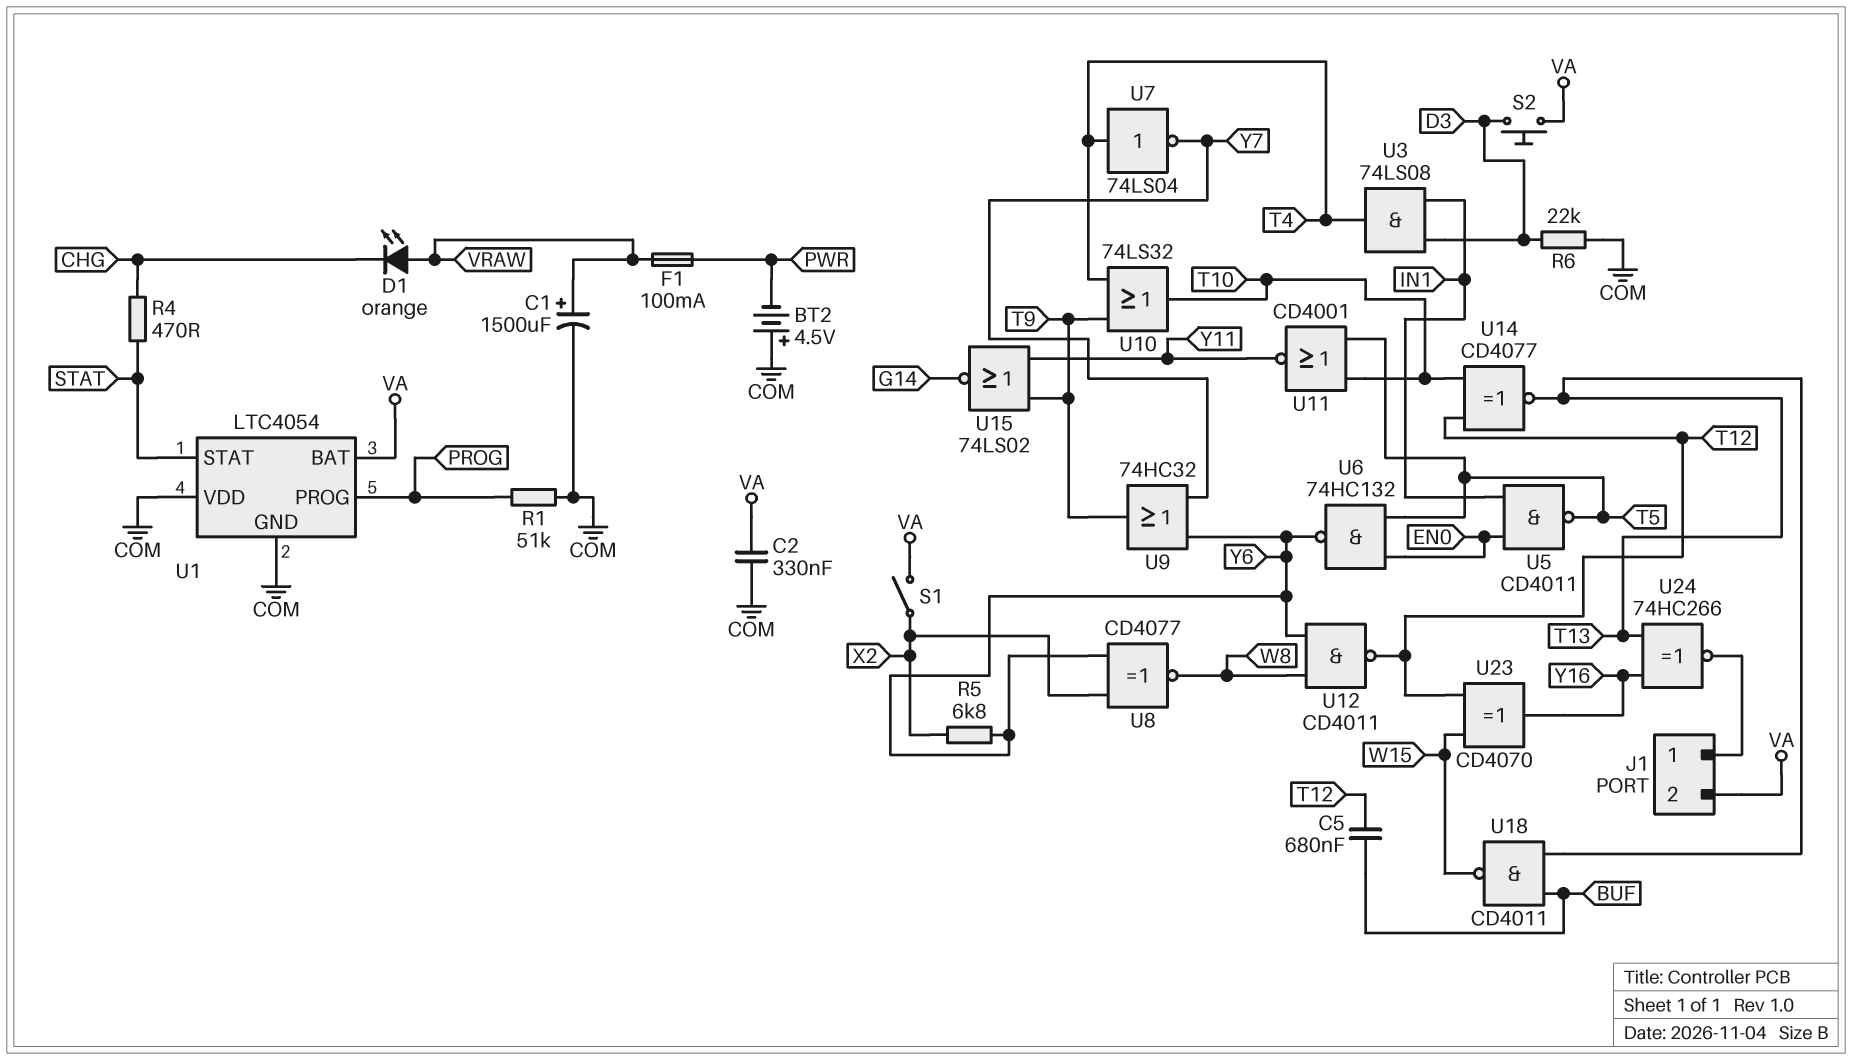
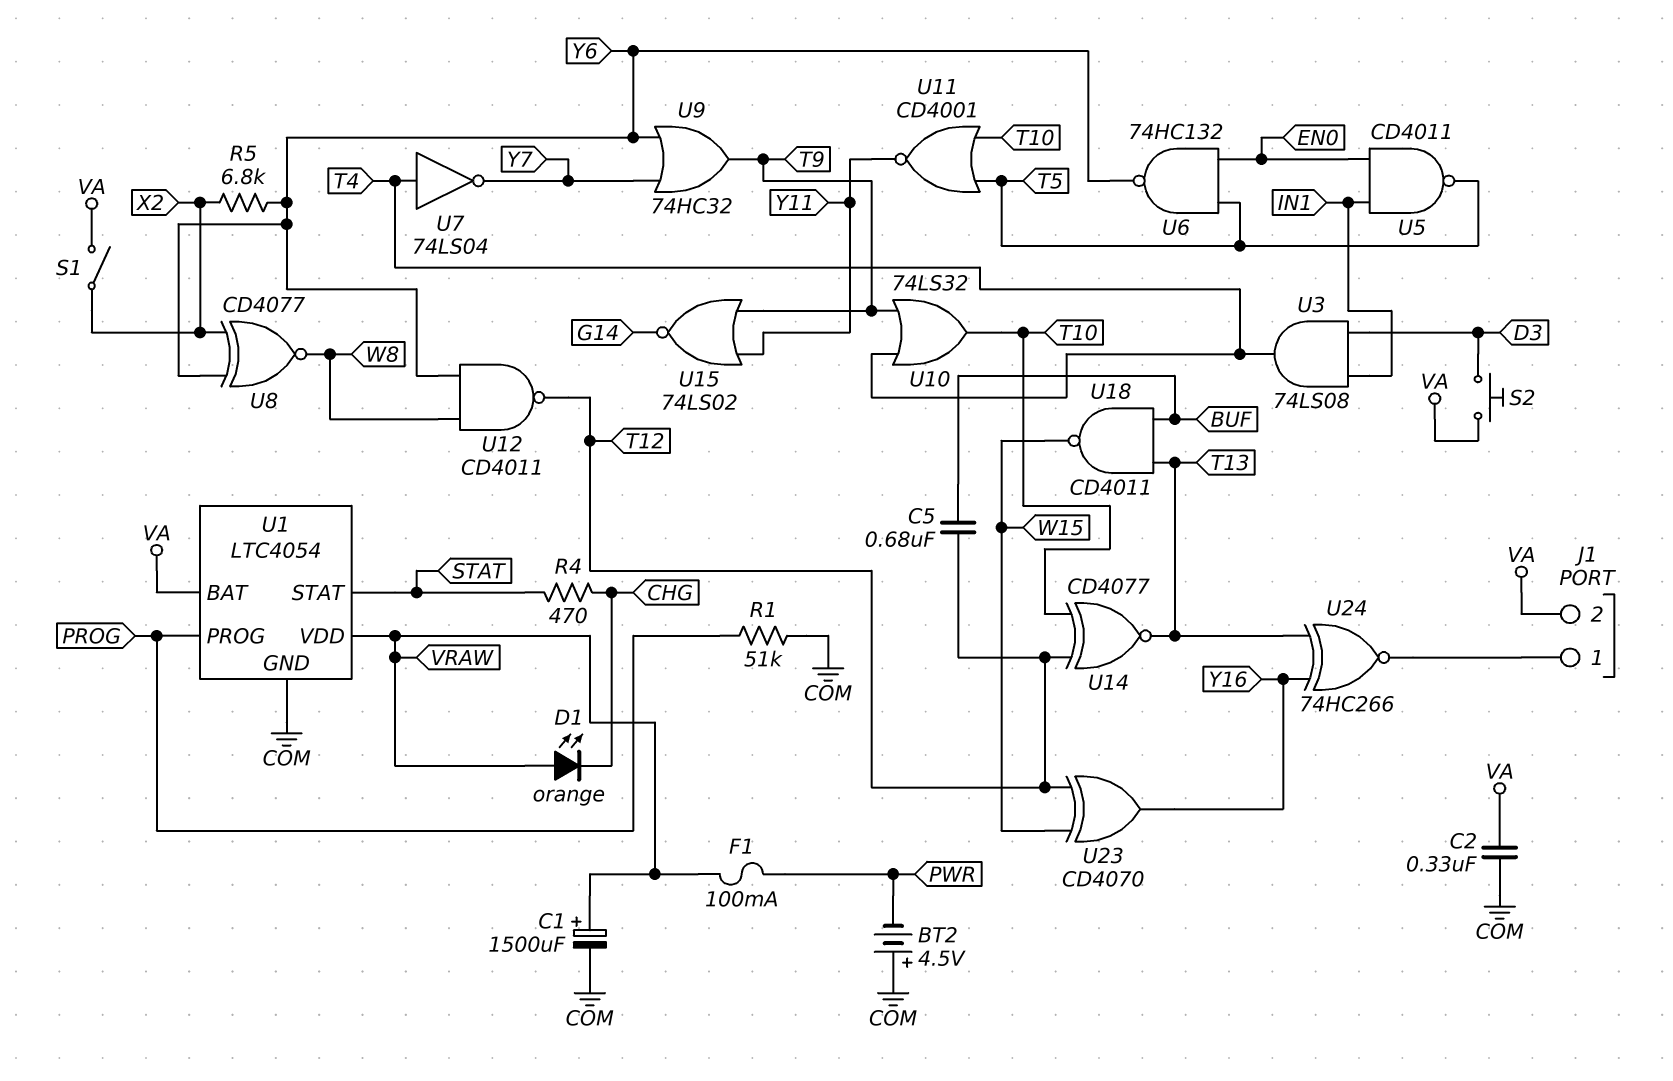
R6: 22k (COM, D3) -> none
U1 pin VDD: COM -> VRAW

